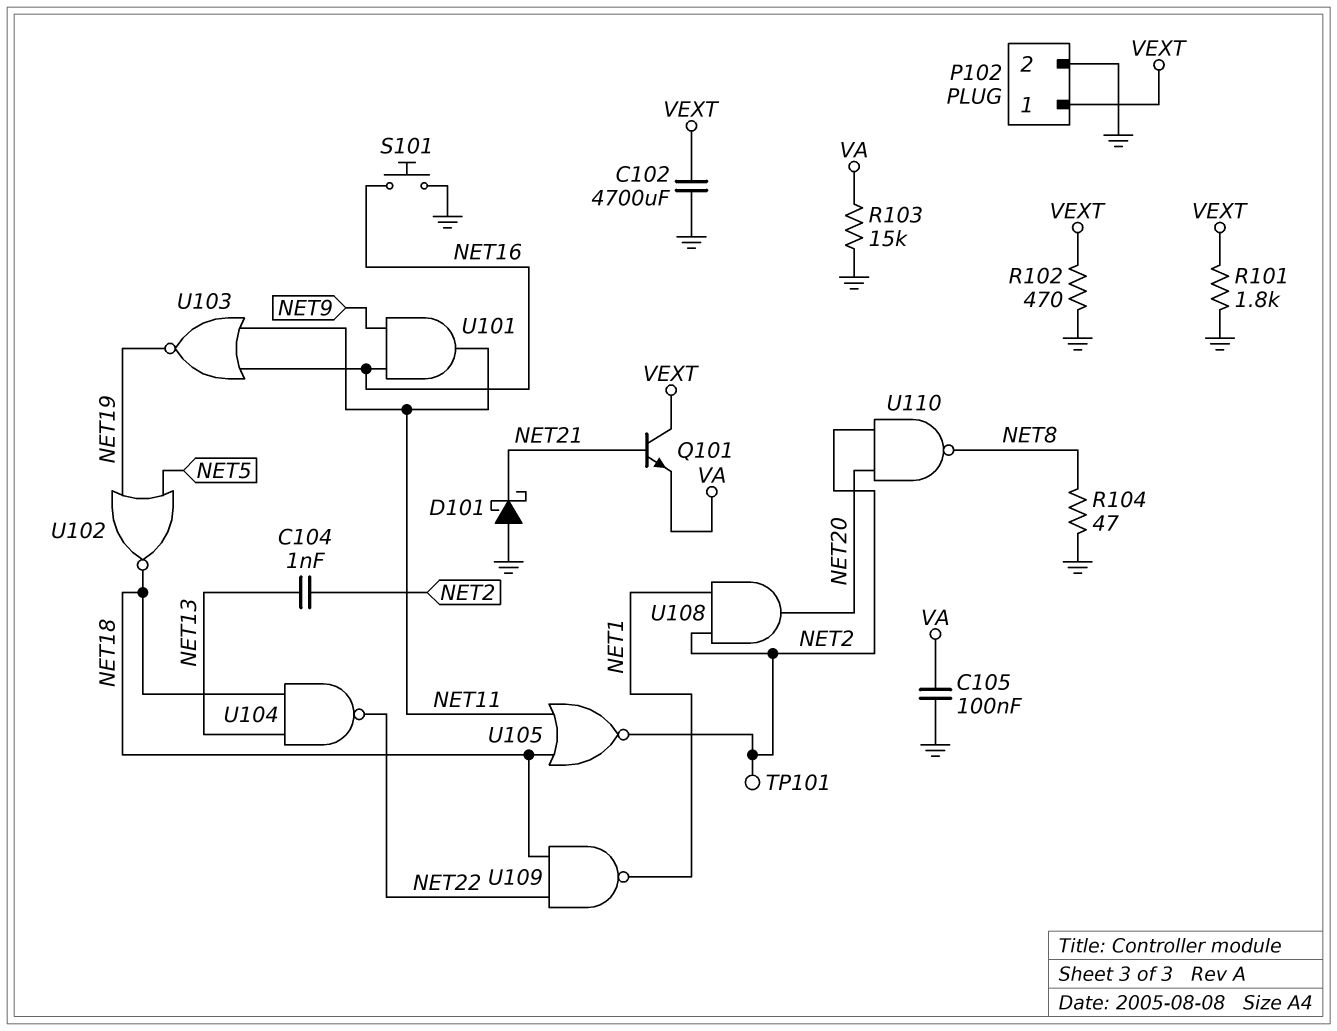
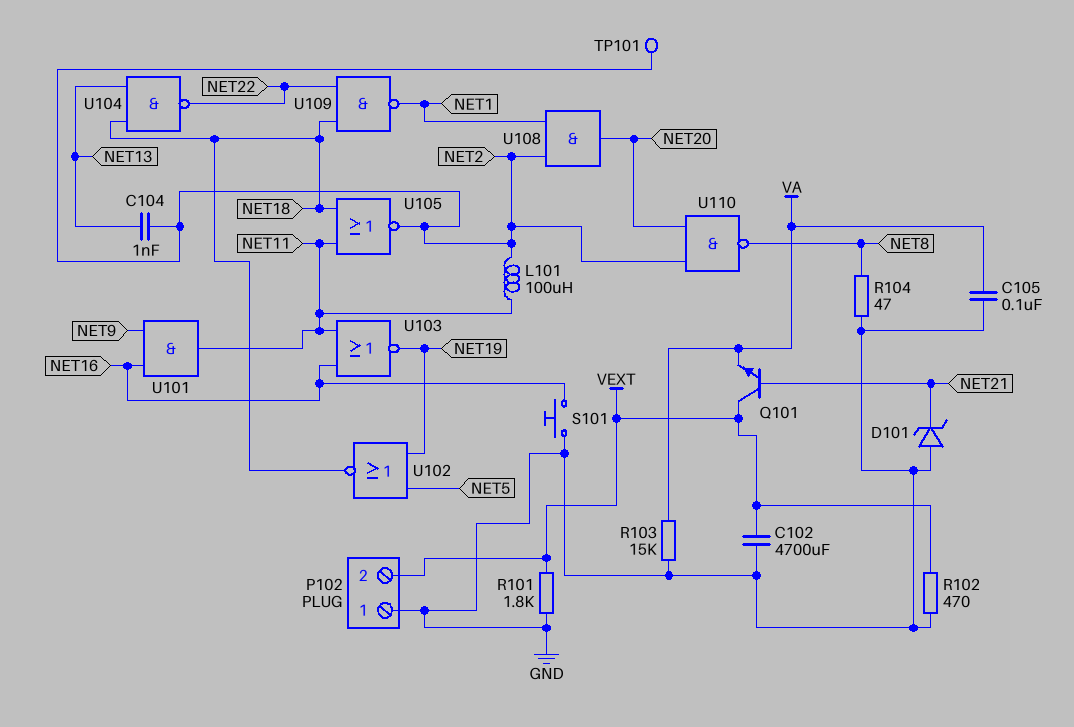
D101: schottky (A GND, K NET21) -> zener (A GND, K NET21)
L101: none -> 100uH (NET2, NET11)
P102 pin 1: VEXT -> GND
P102 pin 2: GND -> VEXT

